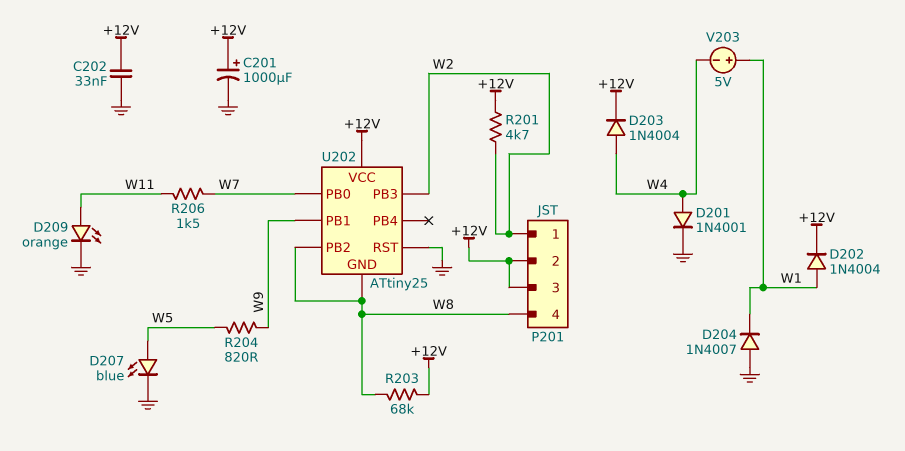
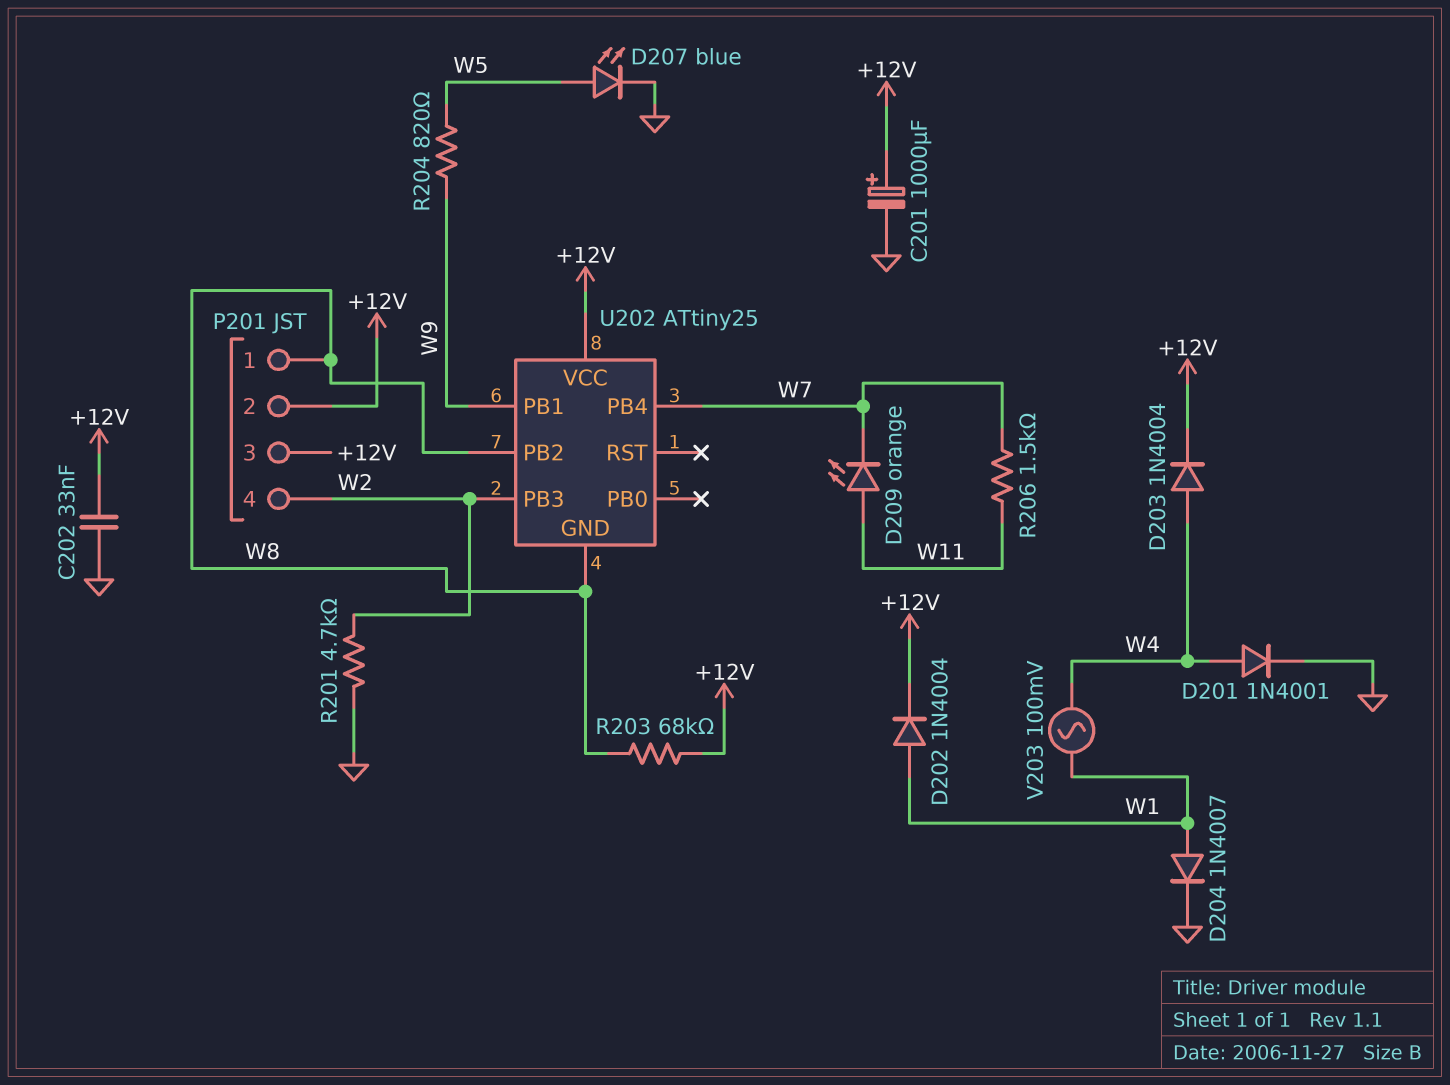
D204: diode 1N4007 (A GND, K W1) -> diode 1N4007 (A W1, K GND)
D209: LED orange (A W11, K GND) -> LED orange (A W11, K W7)
P201 pin 1: W2 -> W8
P201 pin 4: W8 -> W2
R201: 4.7k (+12V, W2) -> 4.7k (GND, W2)
U202 pin PB0: W7 -> none
U202 pin PB4: none -> W7
U202 pin RST: GND -> none
V203: 5V (plus W1, minus W4) -> AC 100mV (W1, W4)

